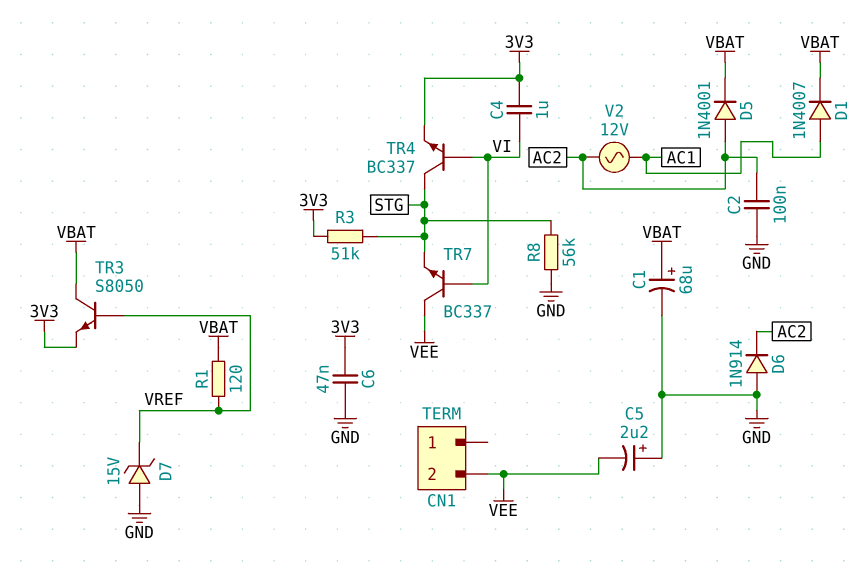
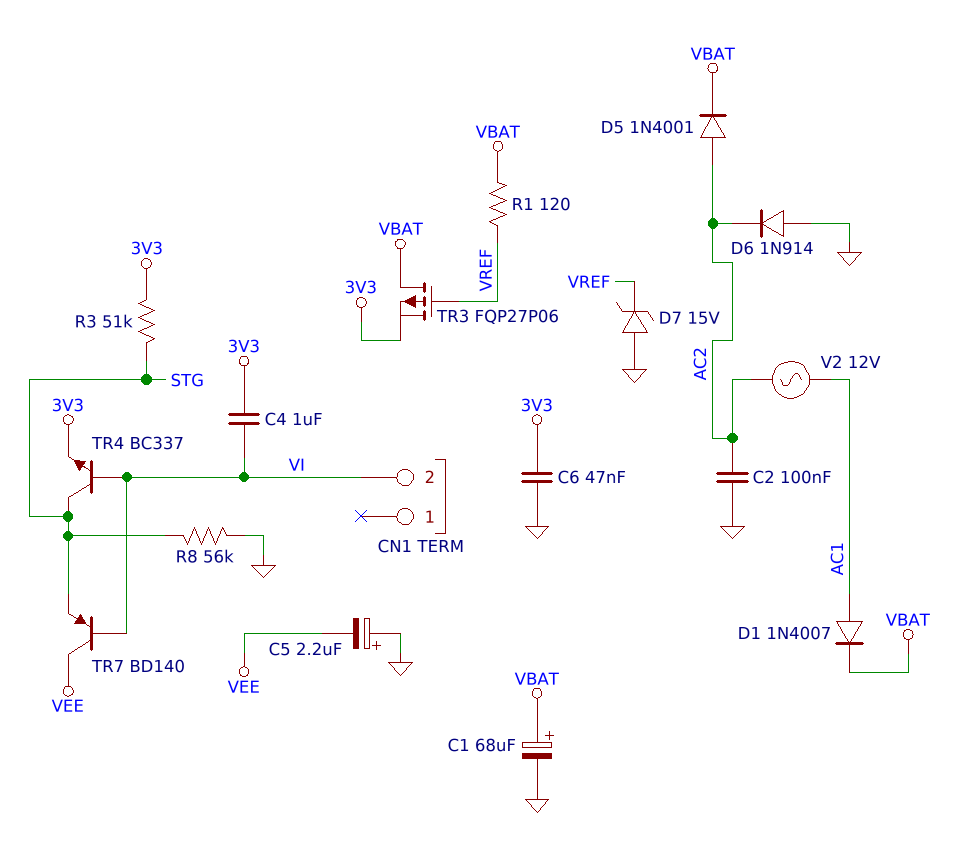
CN1 pin 2: VEE -> VI
TR3: NPN S8050 (B VREF, C VBAT, E 3V3) -> PMOS FQP27P06 (G VREF, D VBAT, S 3V3)
TR7: NPN BC337 (B VI, C VEE, E STG) -> PNP BD140 (B VI, C VEE, E STG)

